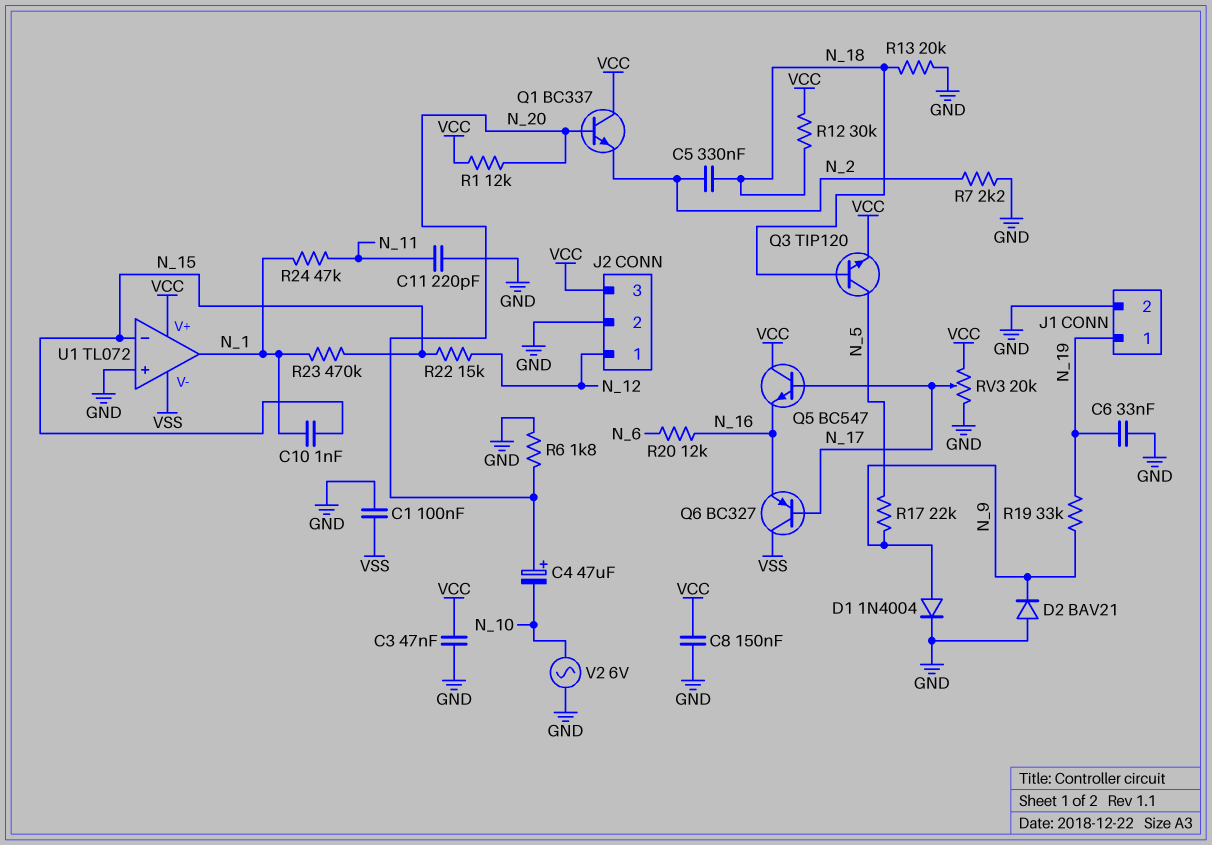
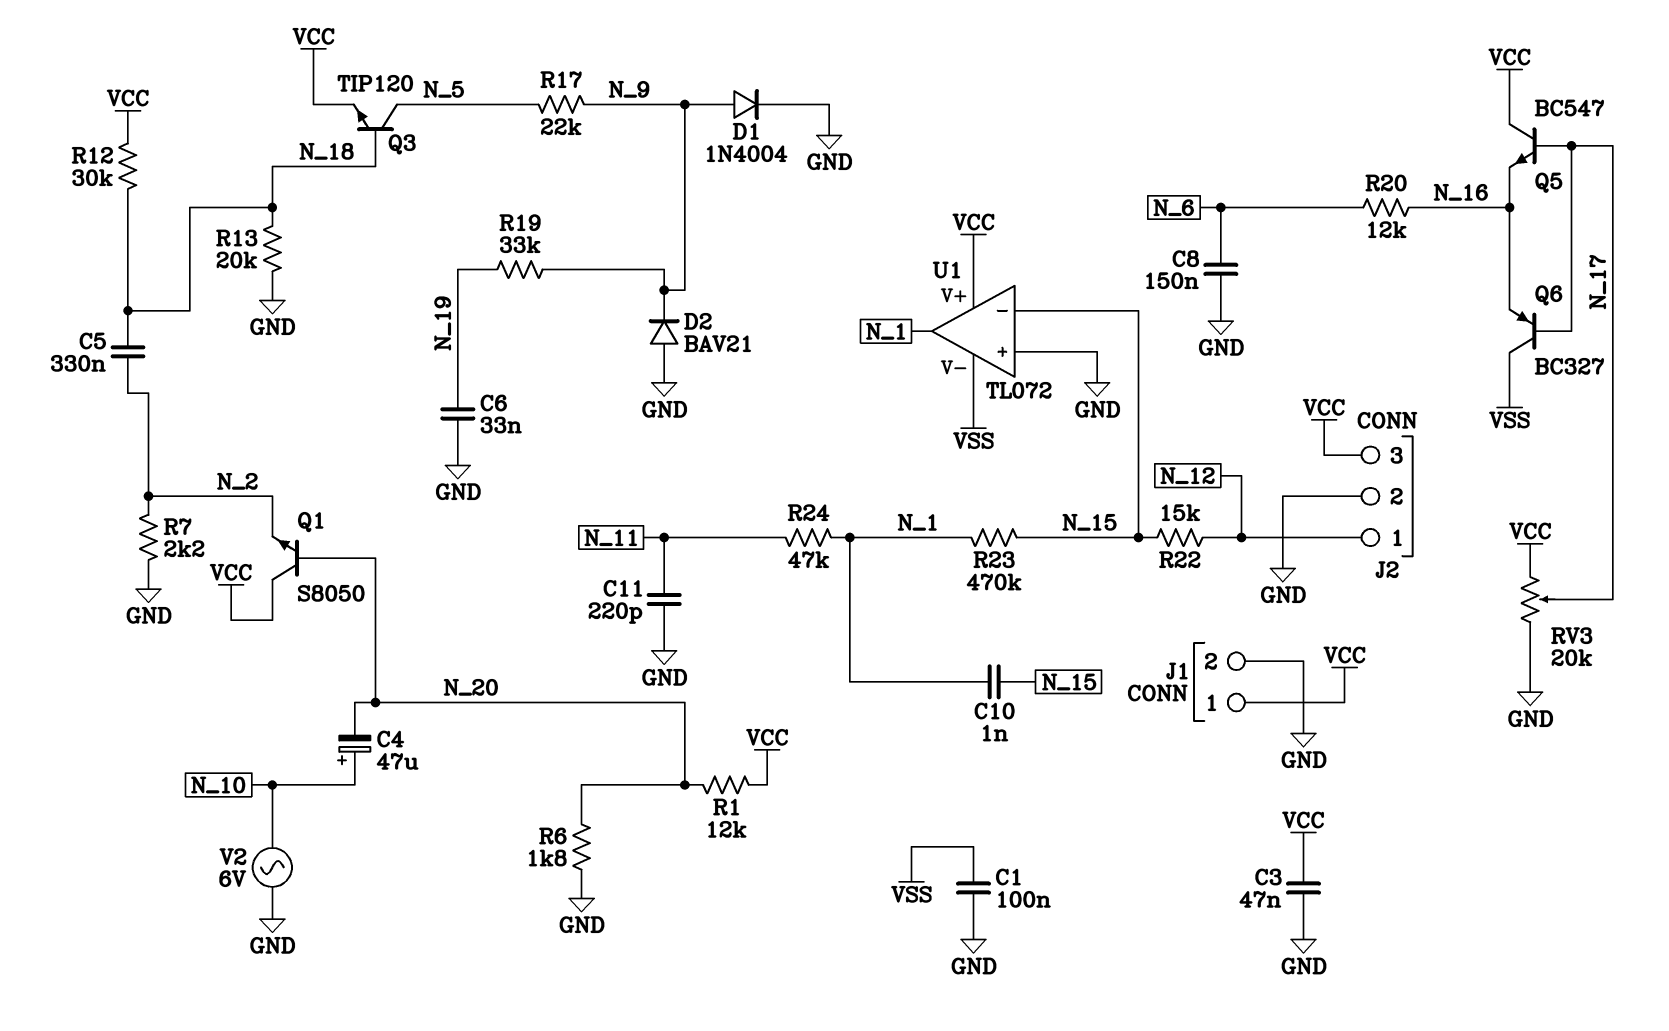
C4: 47uF (plus N_20, minus N_10) -> 47uF (plus N_10, minus N_20)
C8: 150nF (GND, VCC) -> 150nF (GND, N_6)
J1 pin 1: N_19 -> VCC
Q1: NPN BC337 (B N_20, C VCC, E N_2) -> NPN S8050 (B N_20, C VCC, E N_2)

